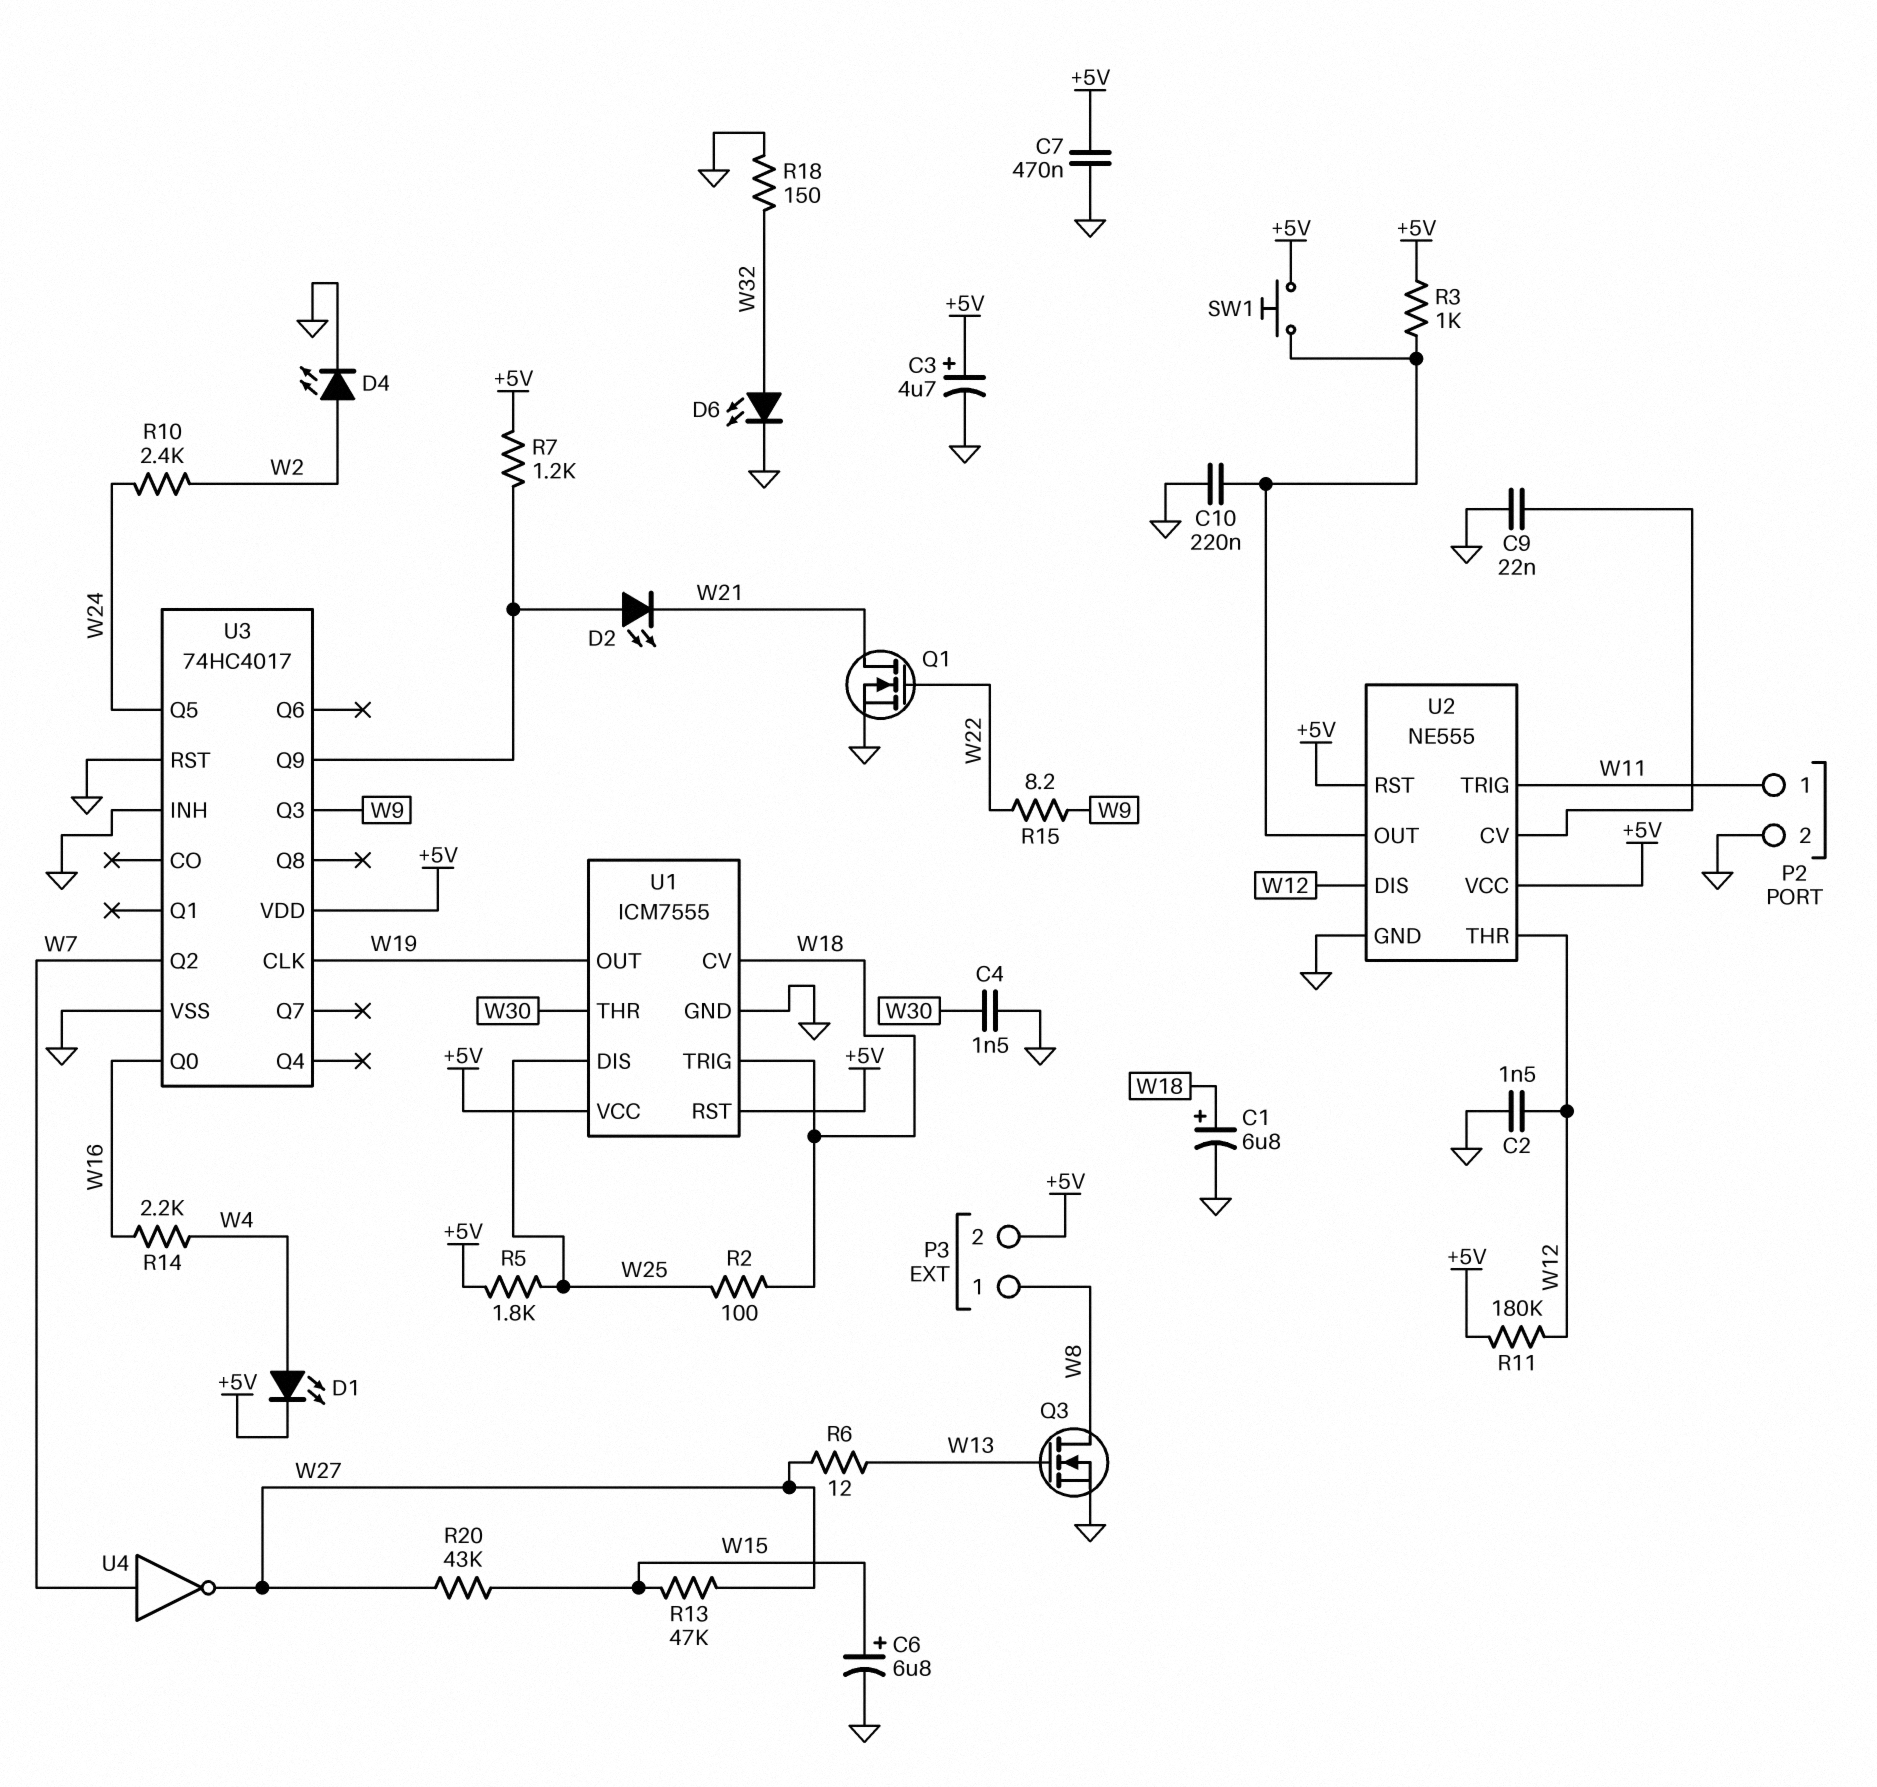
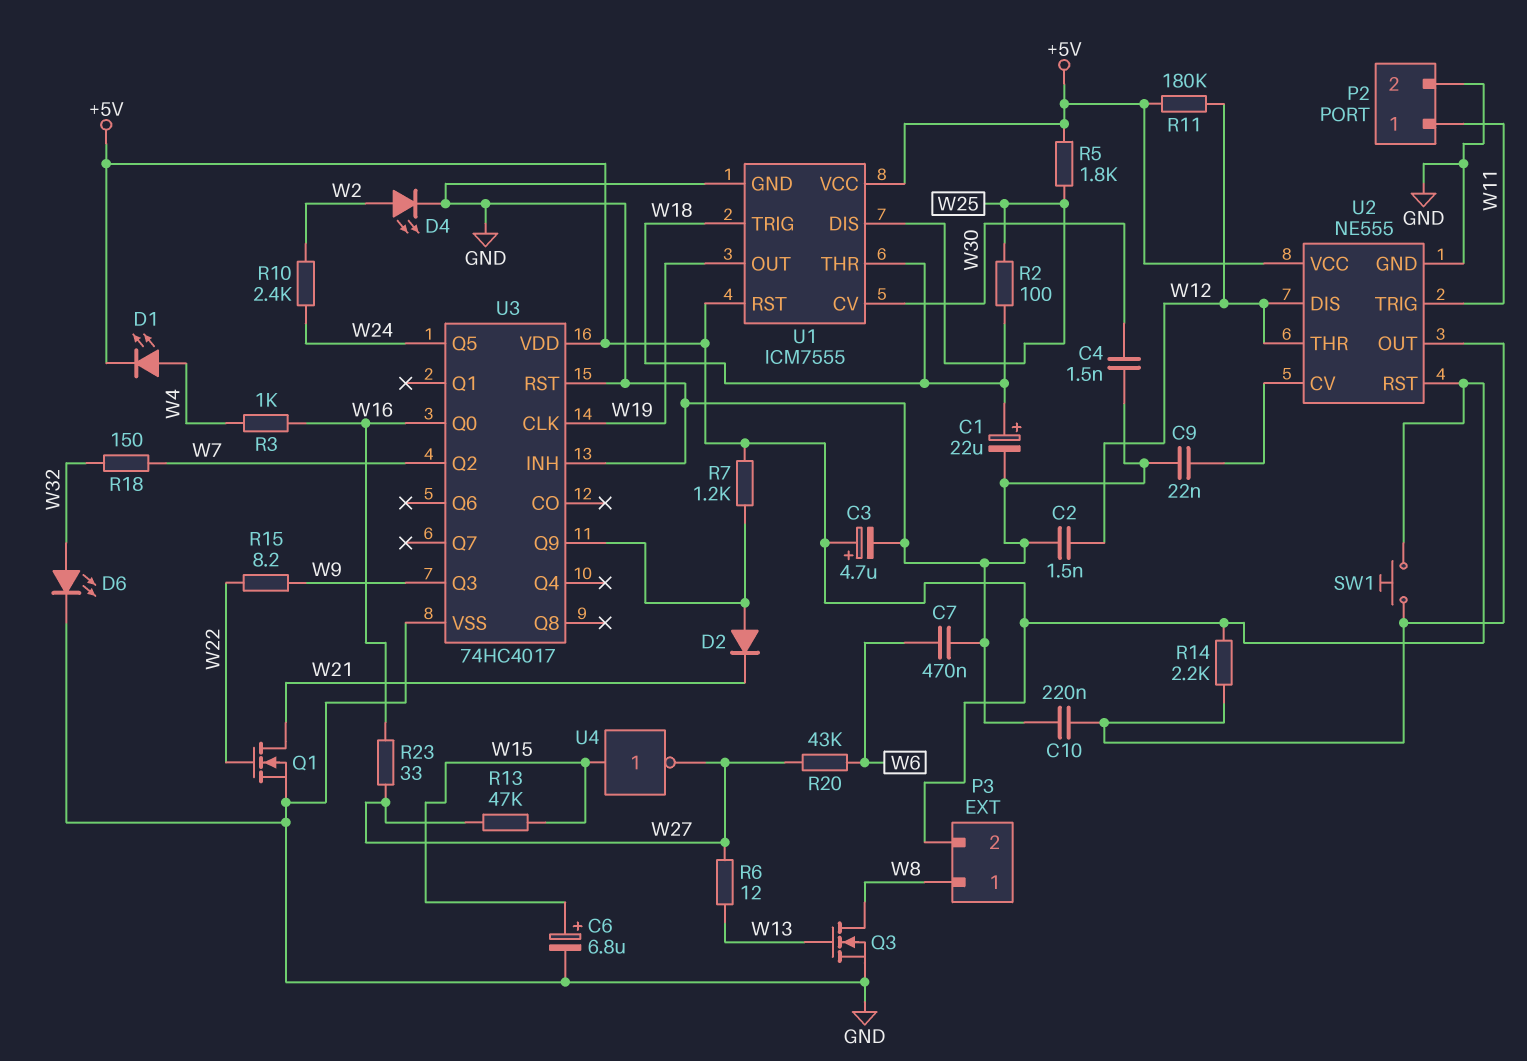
C1: 6.8uF (plus W18, minus GND) -> 22uF (plus W18, minus GND)
C7: 470nF (+5V, GND) -> 470nF (GND, W6)
D2: LED (A U3/Q9, K W21) -> diode (A U3/Q9, K W21)
R3: 1k (+5V, U2/OUT) -> 1k (W4, W16)
R14: 2.2k (W4, W16) -> 2.2k (+5V, U2/OUT)
R18: 150 (GND, W32) -> 150 (W7, W32)
R20: 43k (W15, W27) -> 43k (W6, W27)
R23: none -> 33 (W16, W27)
U1 pin CV: W18 -> W30
U1 pin THR: W30 -> W18
U4: NOT (in W7, out W27) -> NOT (in W15, out W27)

